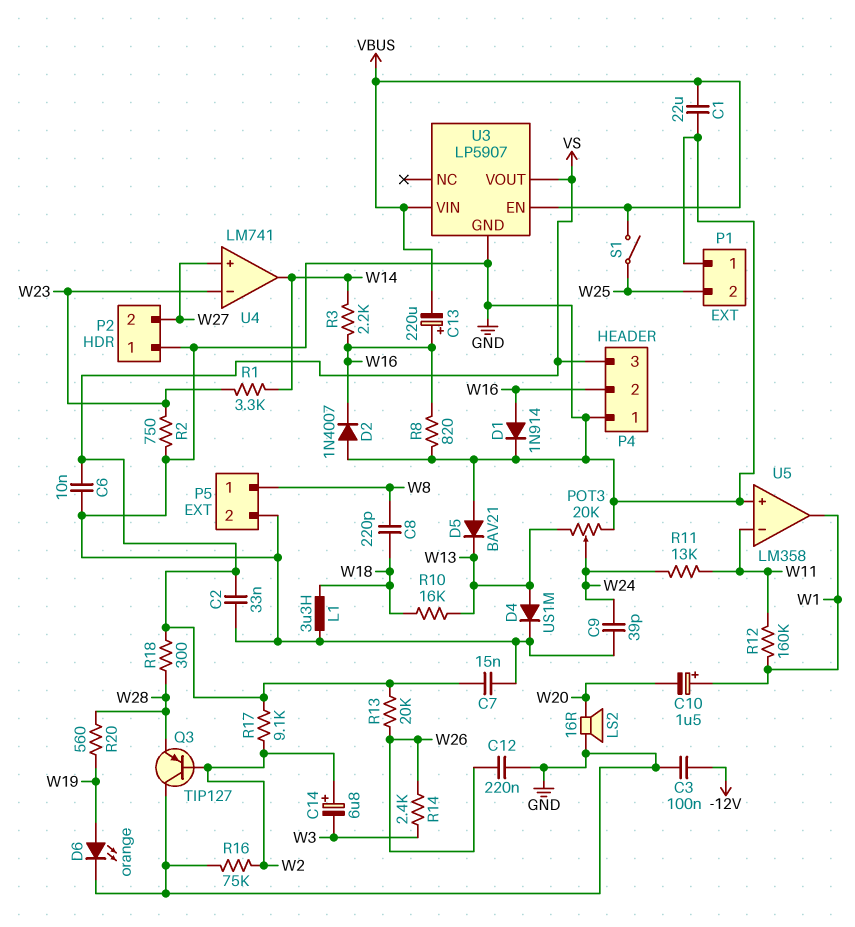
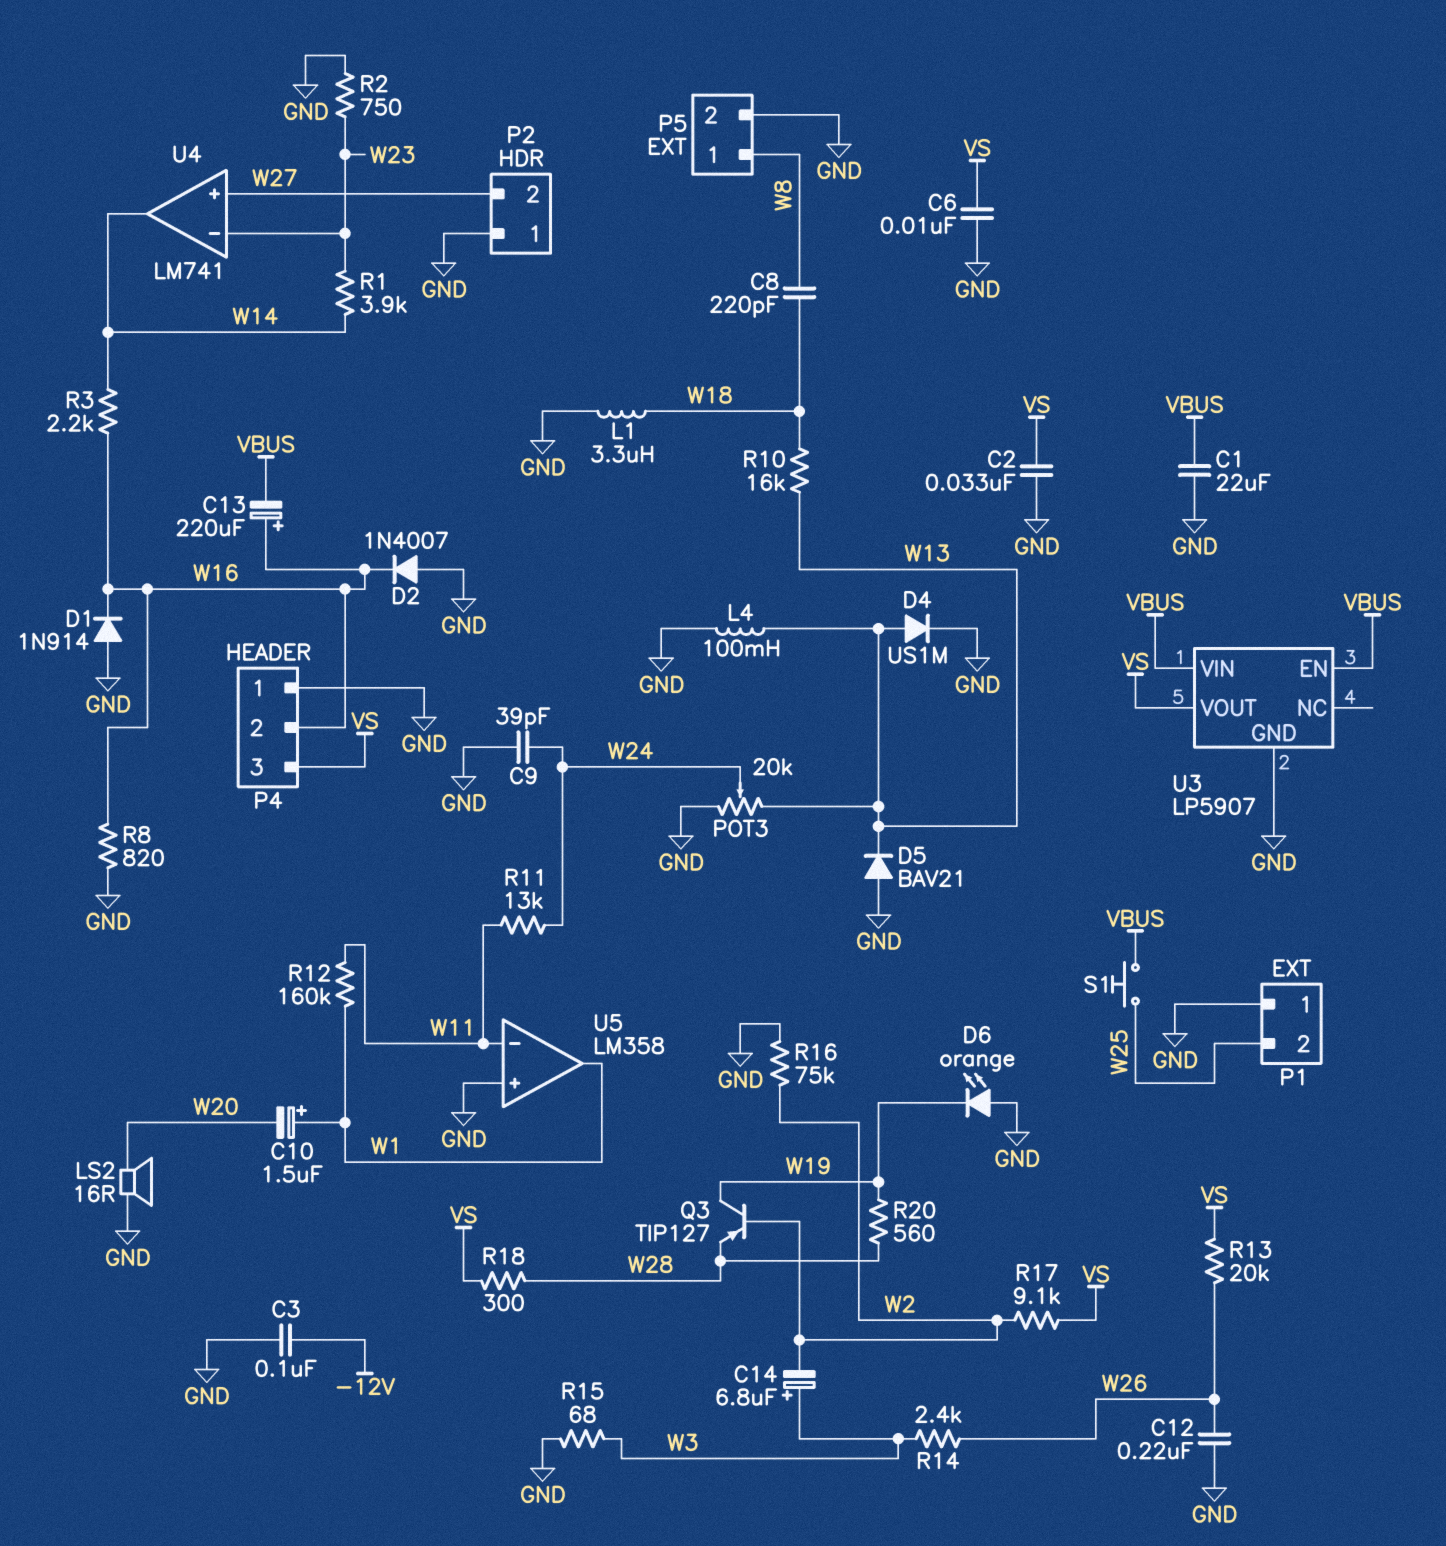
C7: 15nF (GND, VS) -> none
C14: 6.8uF (plus W2, minus W3) -> 6.8uF (plus W3, minus W2)
D1: diode 1N914 (A W16, K GND) -> diode 1N914 (A GND, K W16)
D6: LED orange (A W19, K GND) -> LED orange (A GND, K W19)
L4: none -> 100mH (GND, W13)
Q3: PNP TIP127 (B W2, C GND, E W28) -> PNP TIP127 (B W2, C W19, E W28)
R1: 3.3k (W14, W23) -> 3.9k (W14, W23)
R15: none -> 68 (GND, W3)
S1: switch (VBUS, W25) -> button (VBUS, W25)

